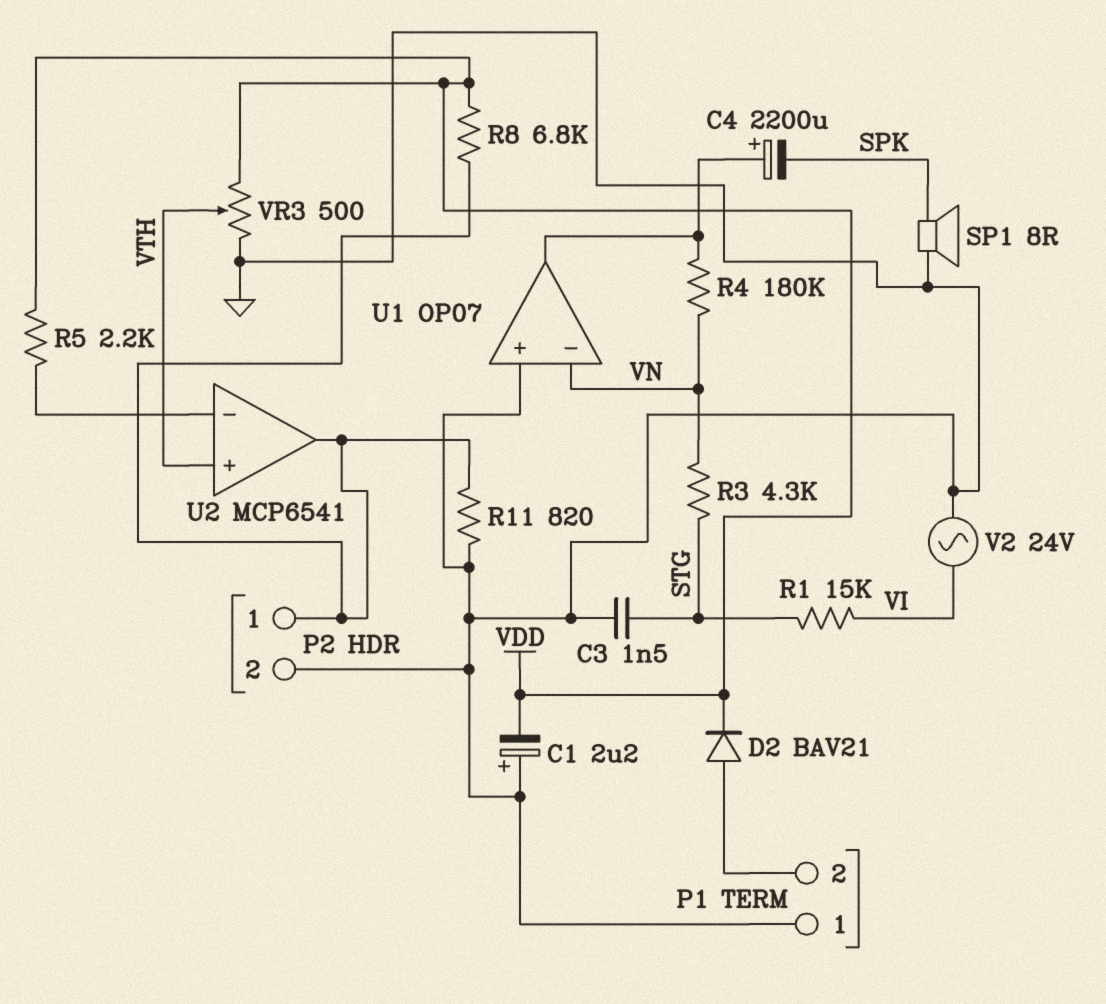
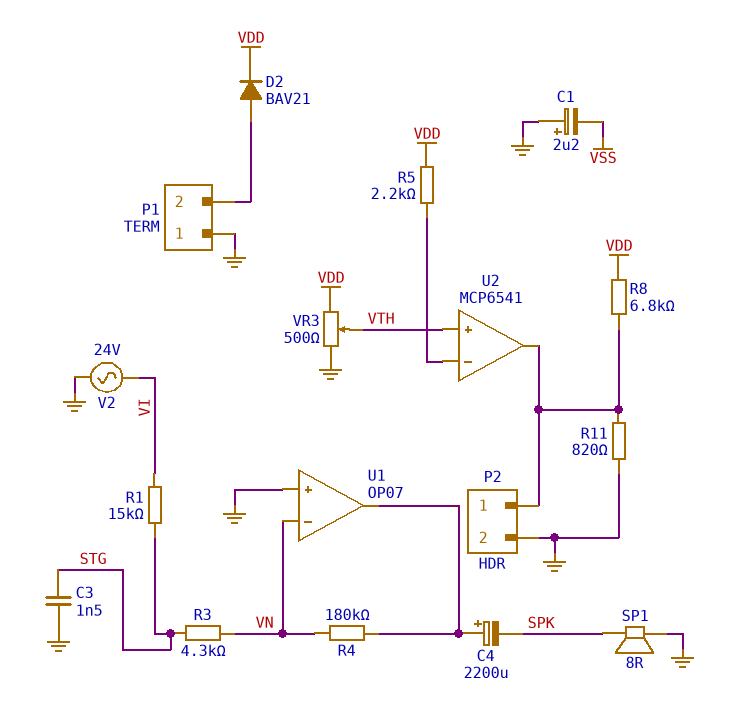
C1: 2.2uF (plus GND, minus VDD) -> 2.2uF (plus GND, minus VSS)

